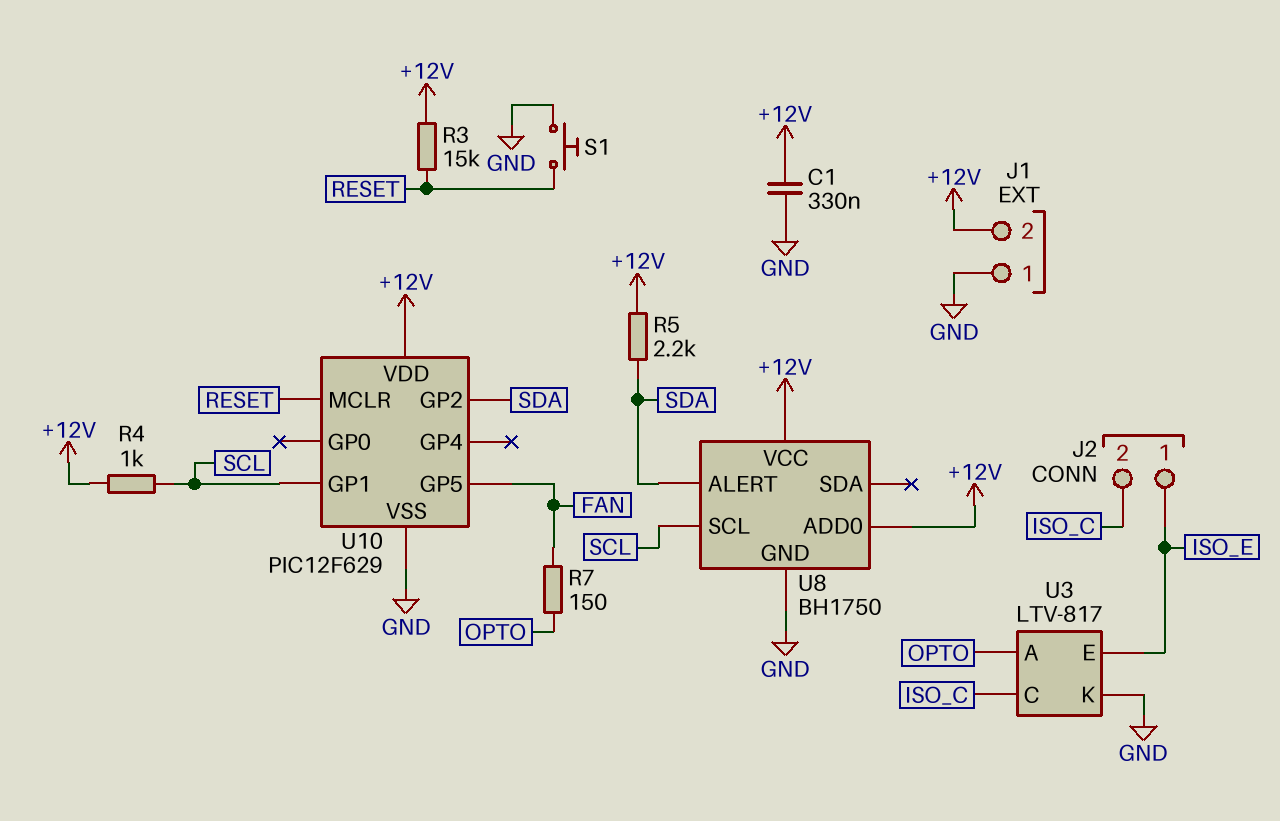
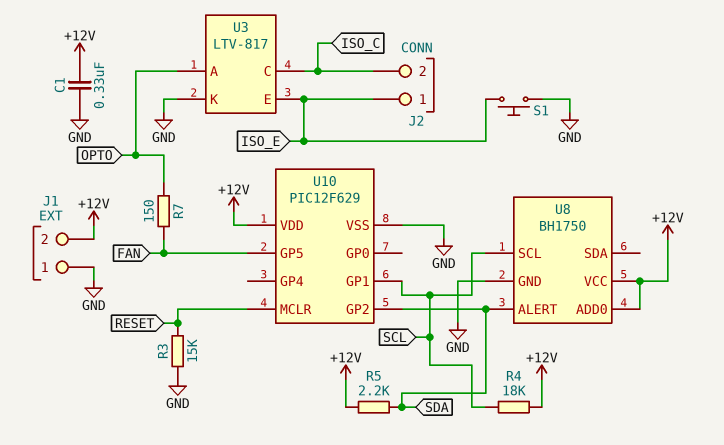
R3: 15k (+12V, RESET) -> 15k (GND, RESET)
R4: 1k (+12V, SCL) -> 18k (+12V, SCL)
S1: button (GND, RESET) -> button (GND, ISO_E)

